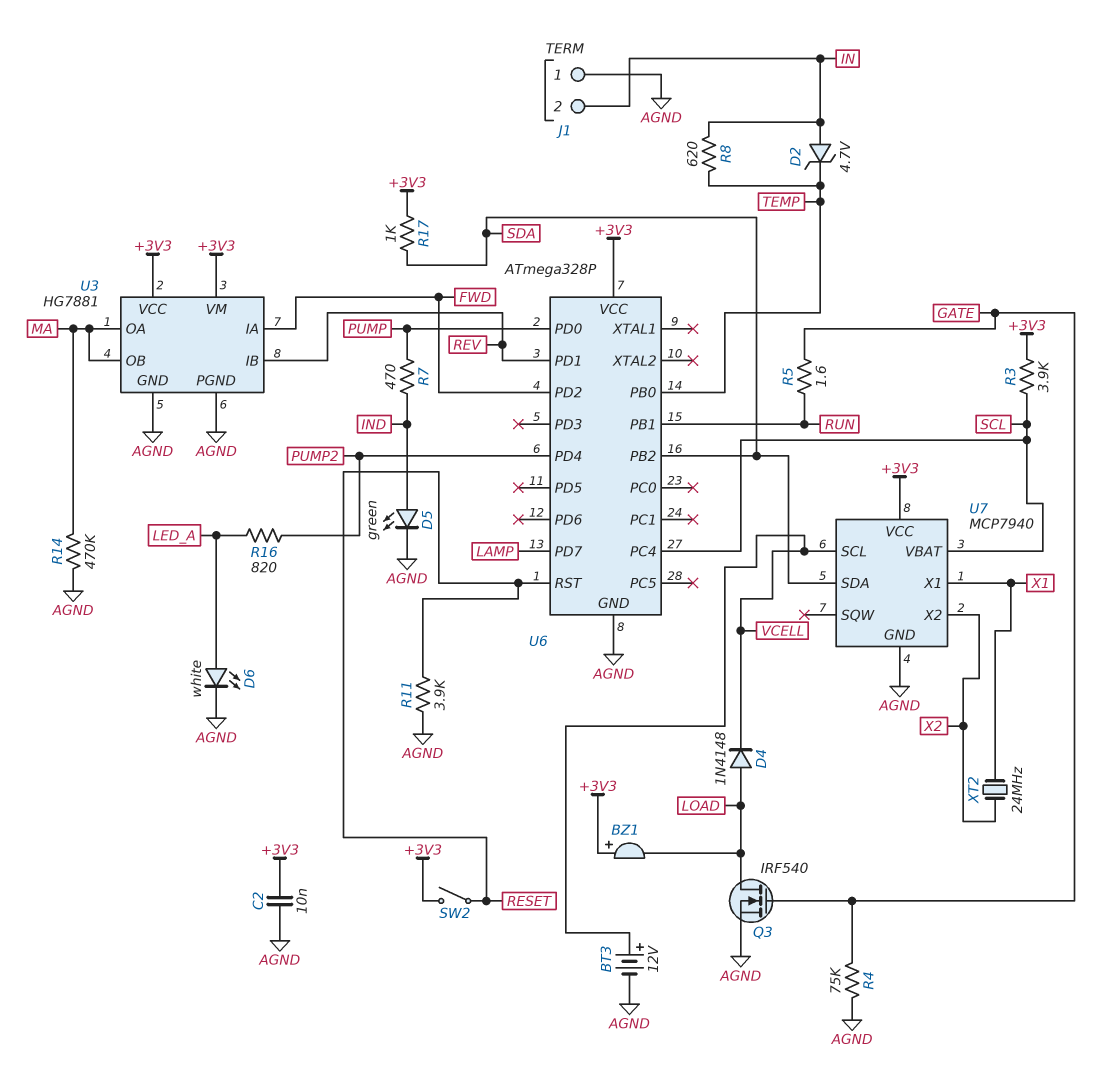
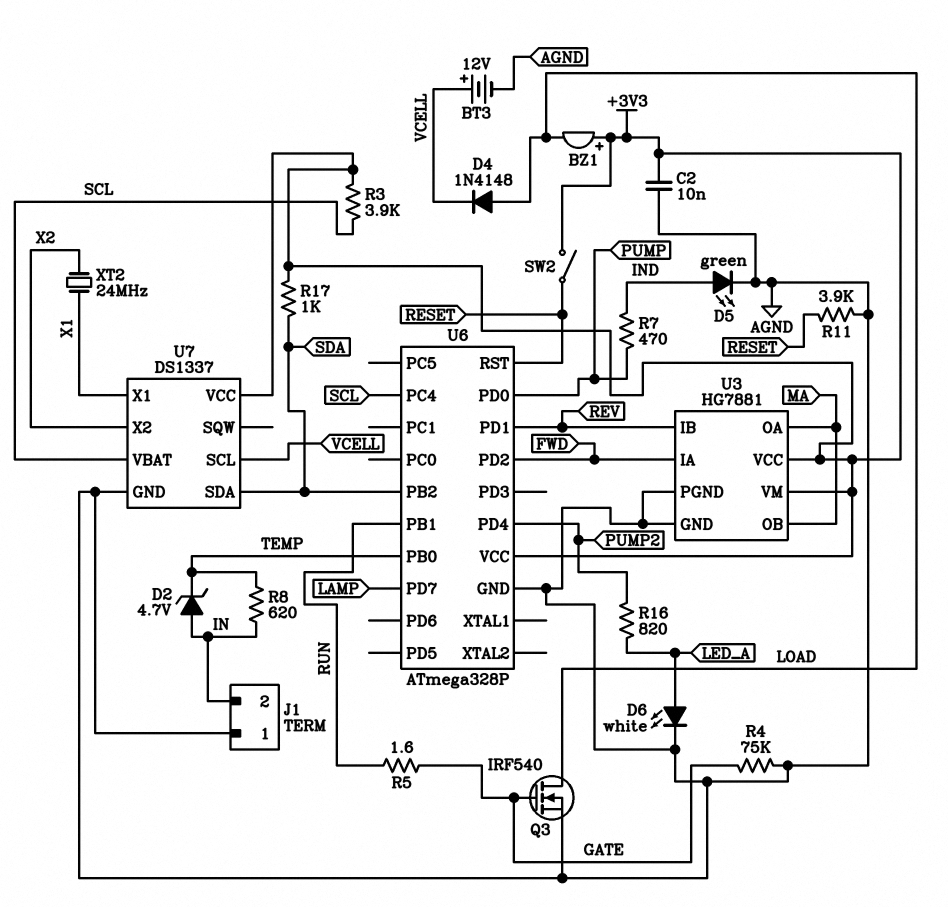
R14: 470k (AGND, MA) -> none
U7: MCP7940 -> DS1337

